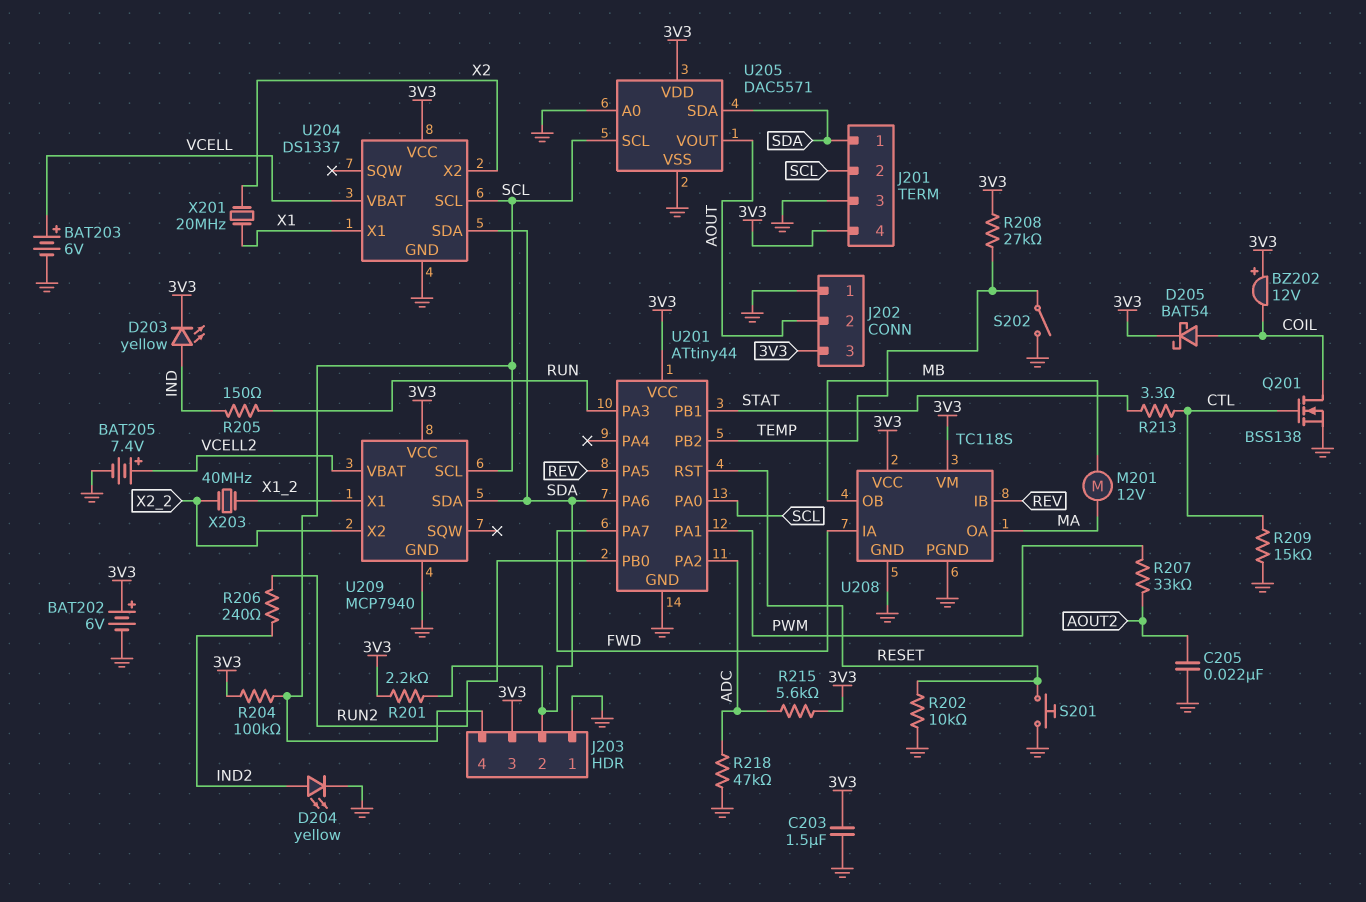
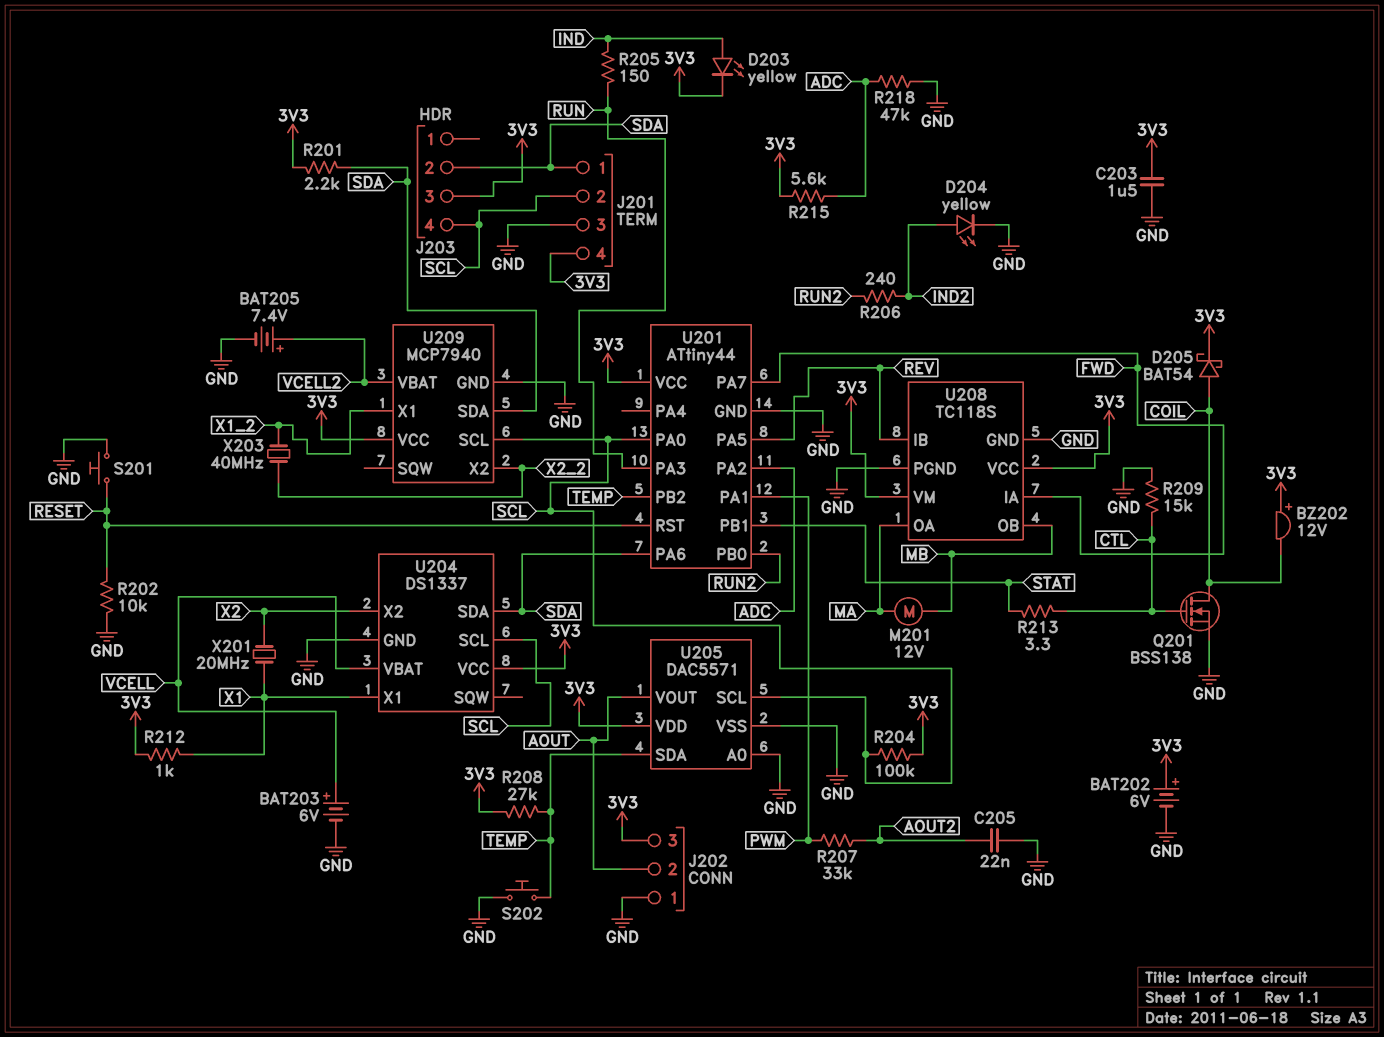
J203 pin 1: GND -> none
R212: none -> 1k (3V3, X1)
S202: switch (GND, TEMP) -> button (GND, TEMP)
U205 pin SDA: SDA -> TEMP

